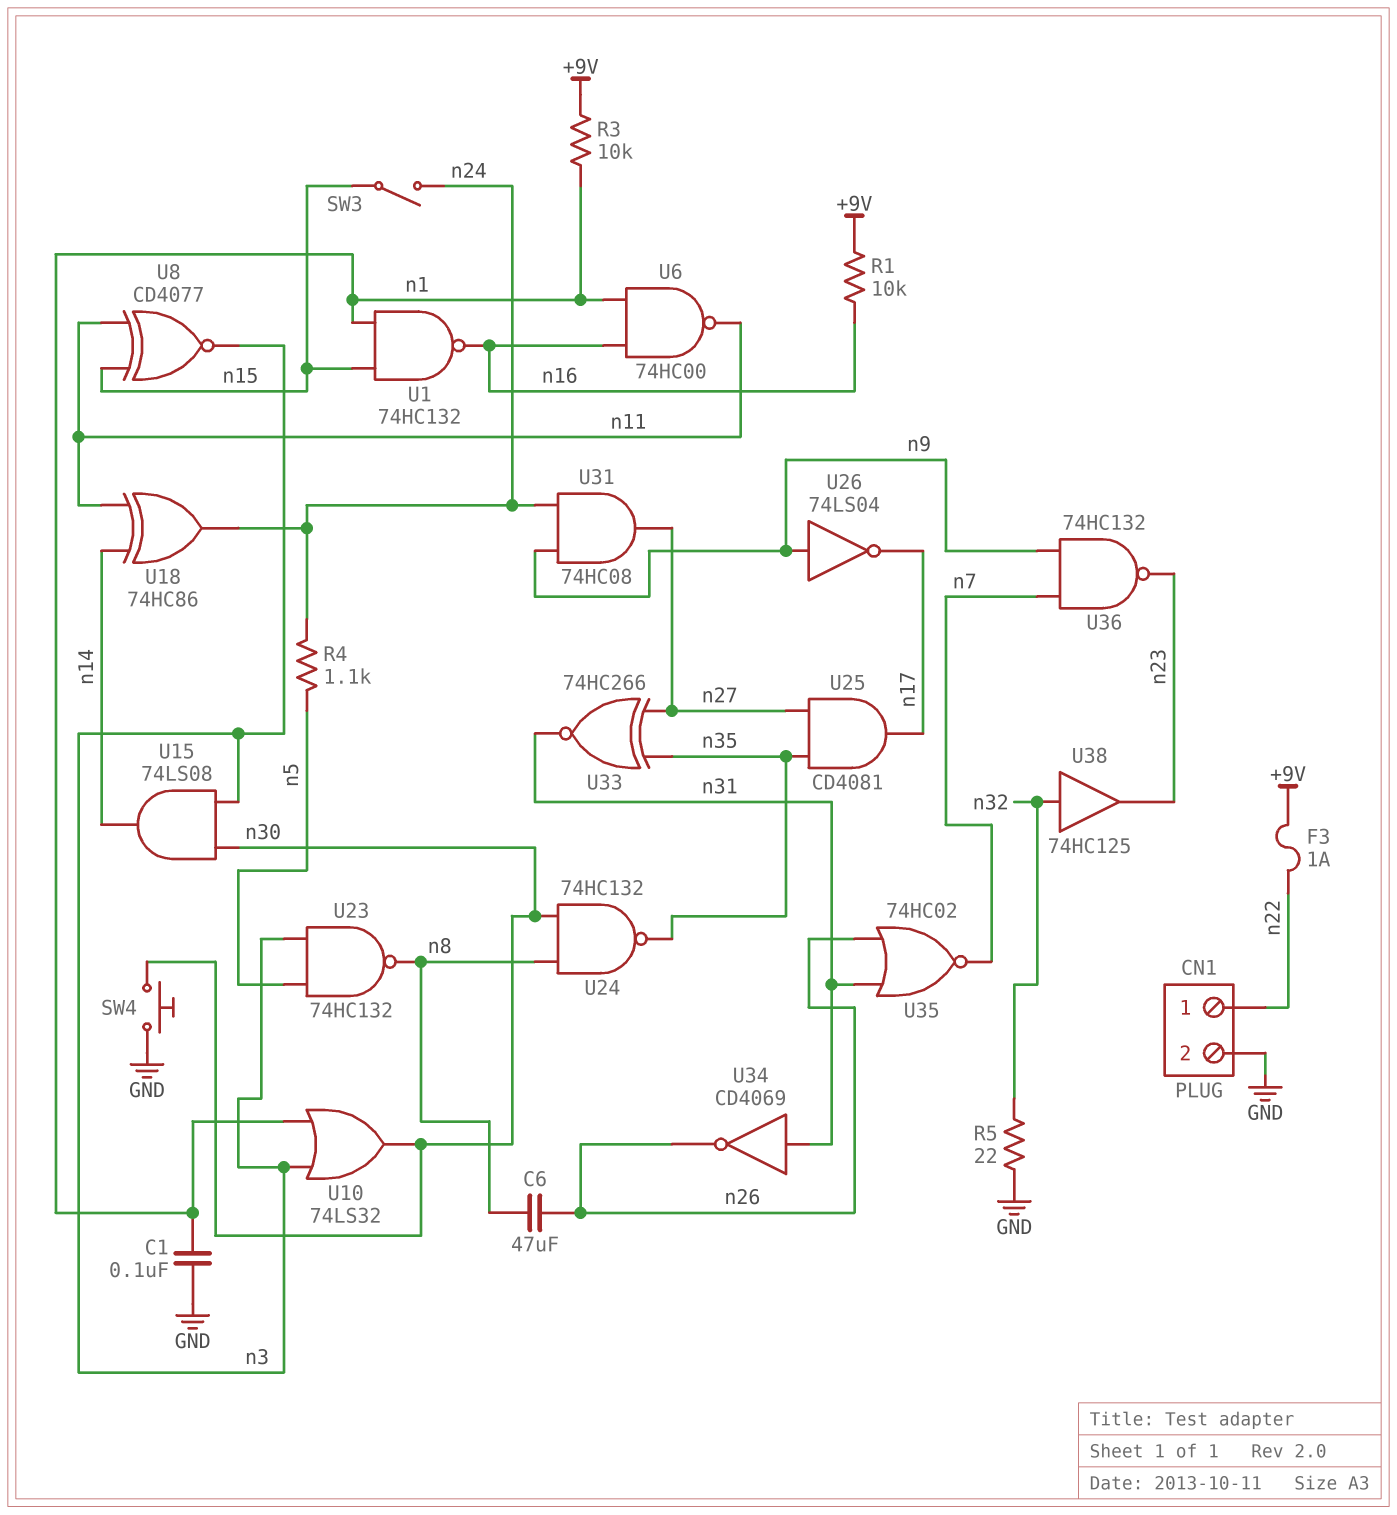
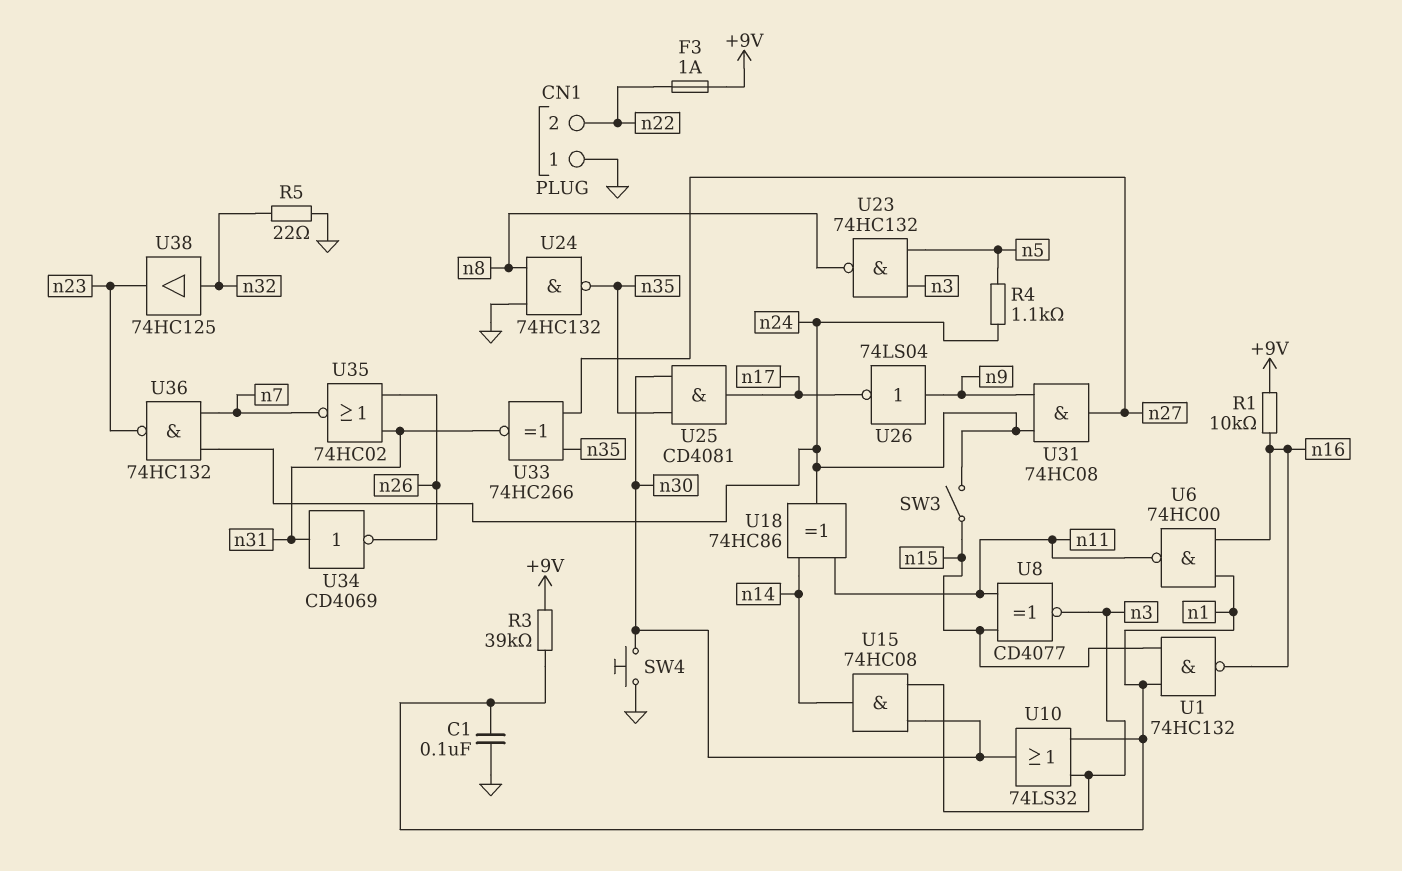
C6: 47uF (n8, n26) -> none
CN1 pin 1: n22 -> GND
CN1 pin 2: GND -> n22
R3: 10k (+9V, n1) -> 39k (+9V, n1)
U15: AND 74LS08 (in n3, in n30, out n14) -> AND 74HC08 (in n3, in n30, out n14)
U24: NAND 74HC132 (in n8, in n30, out n35) -> NAND 74HC132 (in GND, in n8, out n35)
U25: AND CD4081 (in n27, in n35, out n17) -> AND CD4081 (in n30, in n35, out n17)
U36: NAND 74HC132 (in n7, in n9, out n23) -> NAND 74HC132 (in n7, in n24, out n23)

